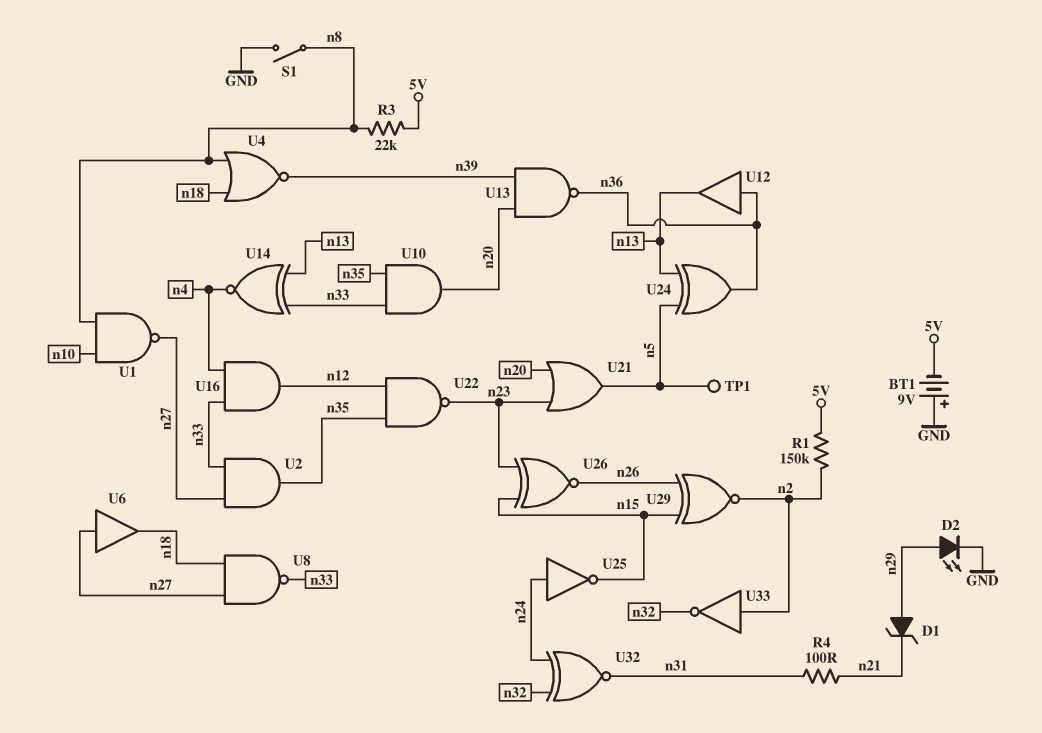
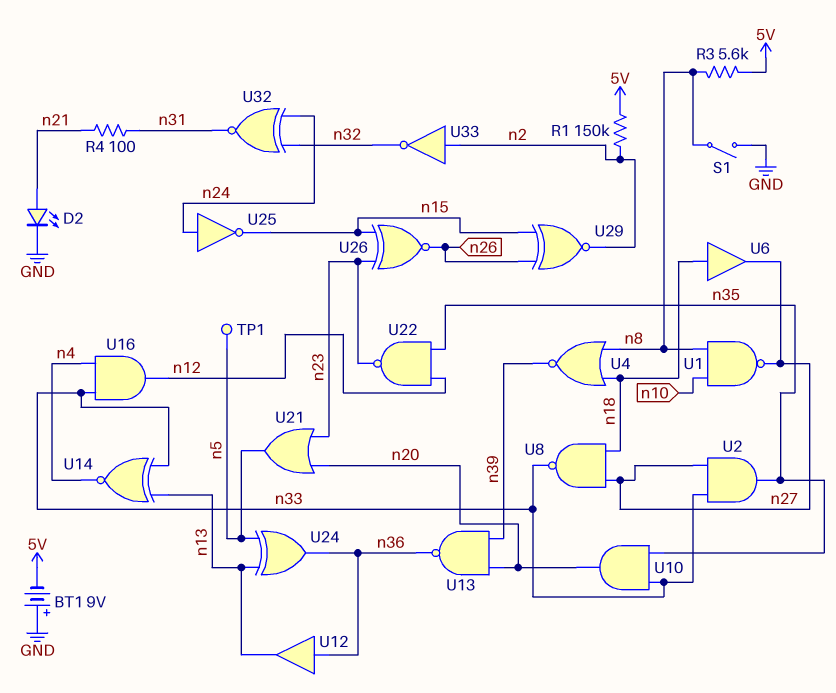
D1: zener (A n29, K n21) -> none
D2: LED (A n29, K GND) -> LED (A n21, K GND)
R3: 22k (5V, n8) -> 5.6k (5V, n8)
U6: buffer (in n27, out n18) -> buffer (in n18, out n27)

